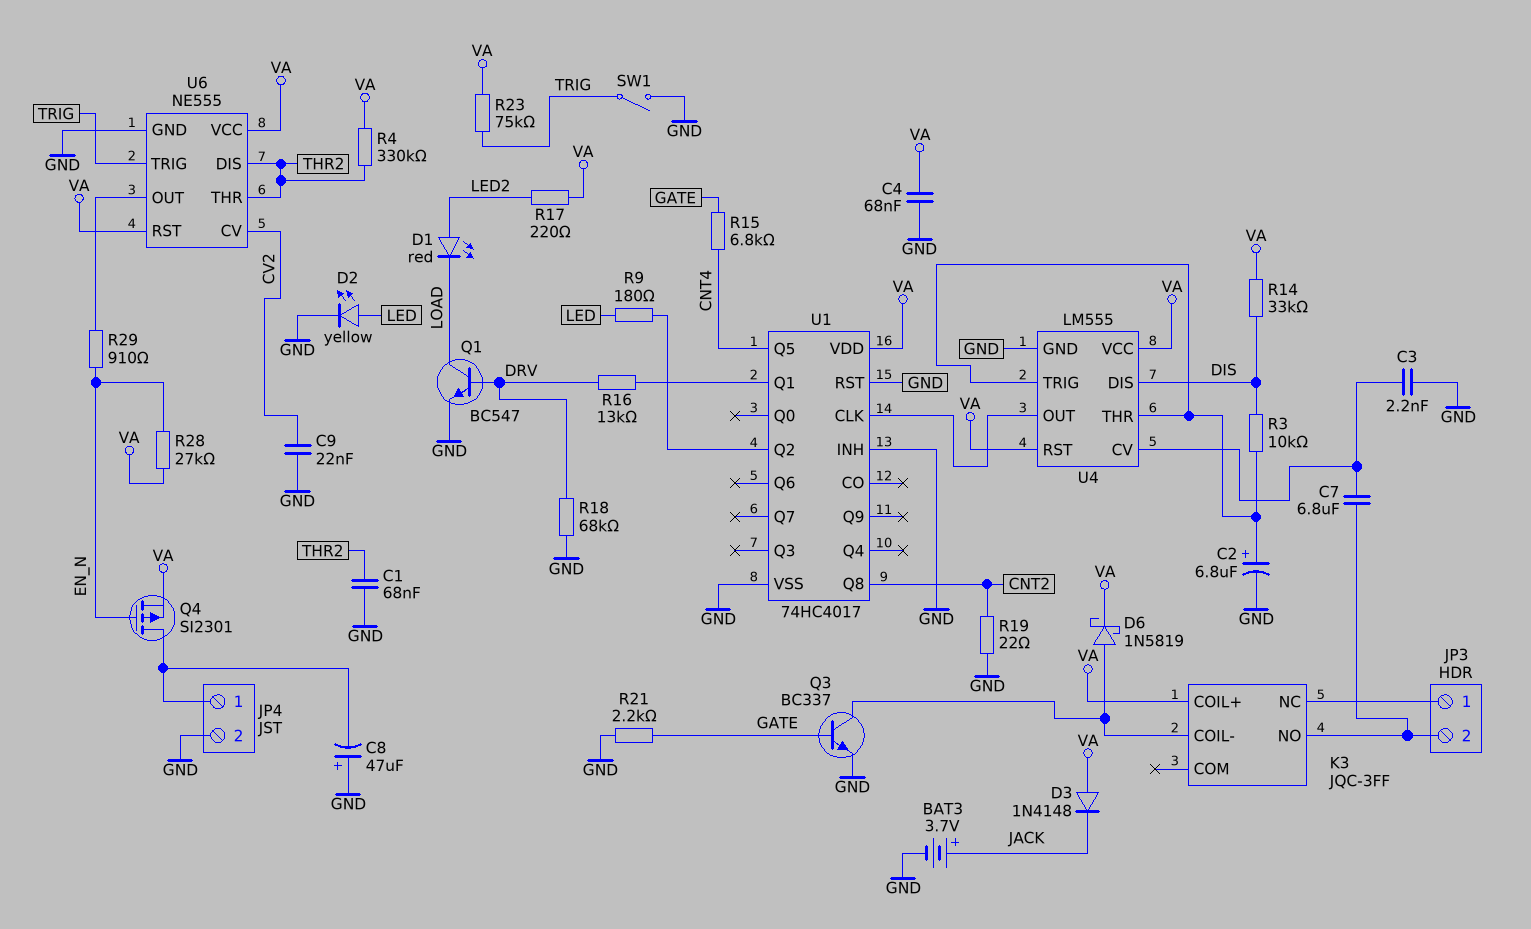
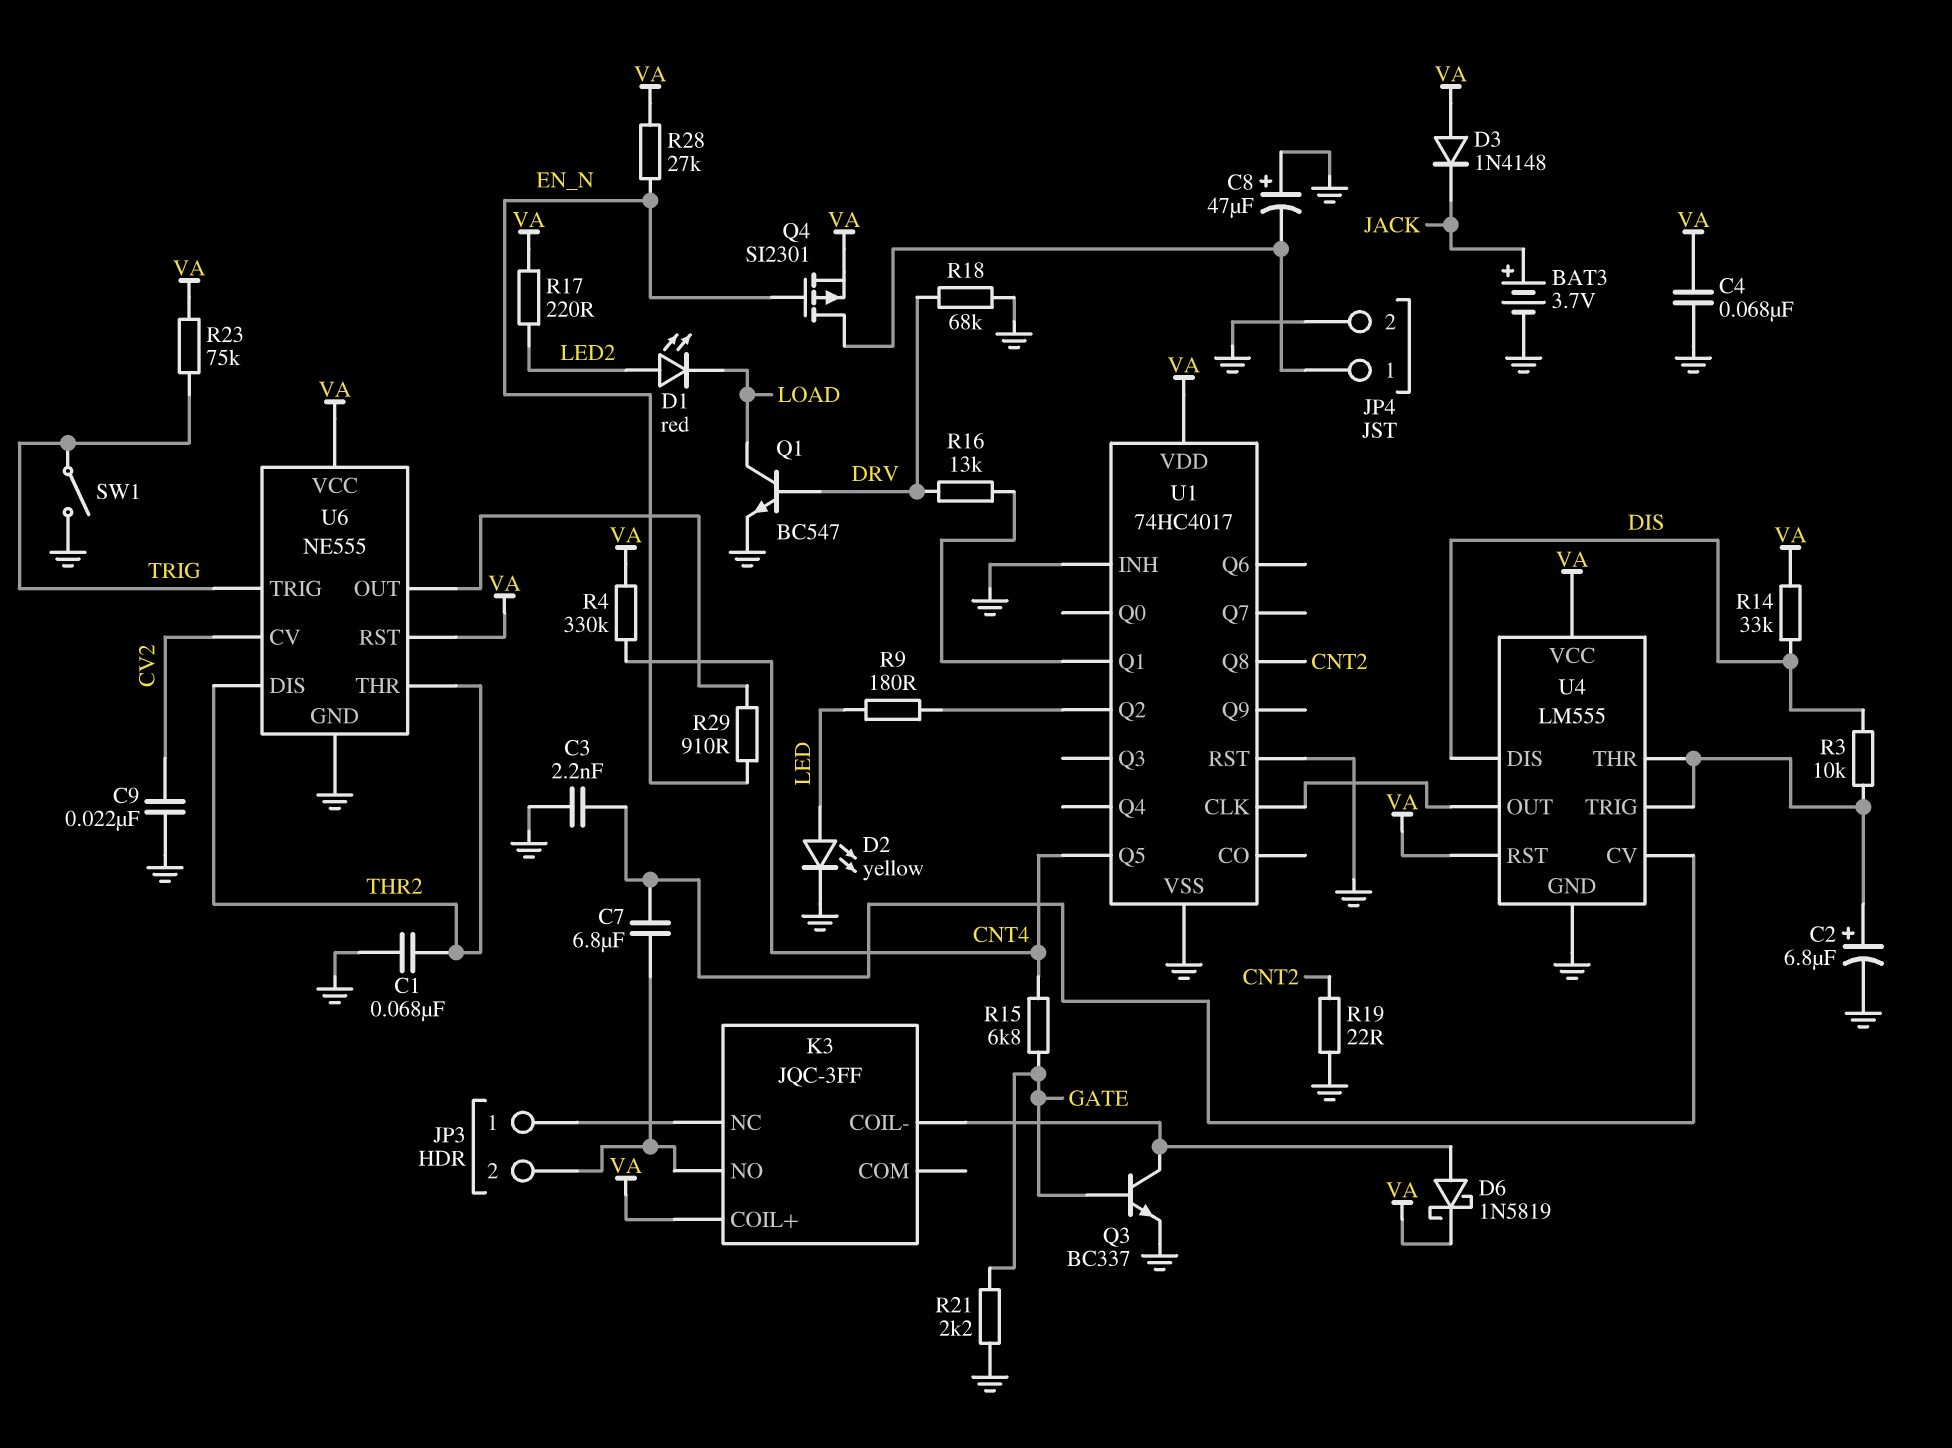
R4: 330k (THR2, VA) -> 330k (CNT4, VA)

